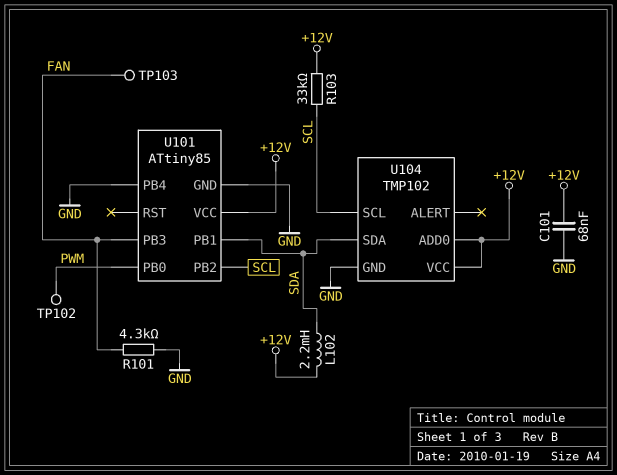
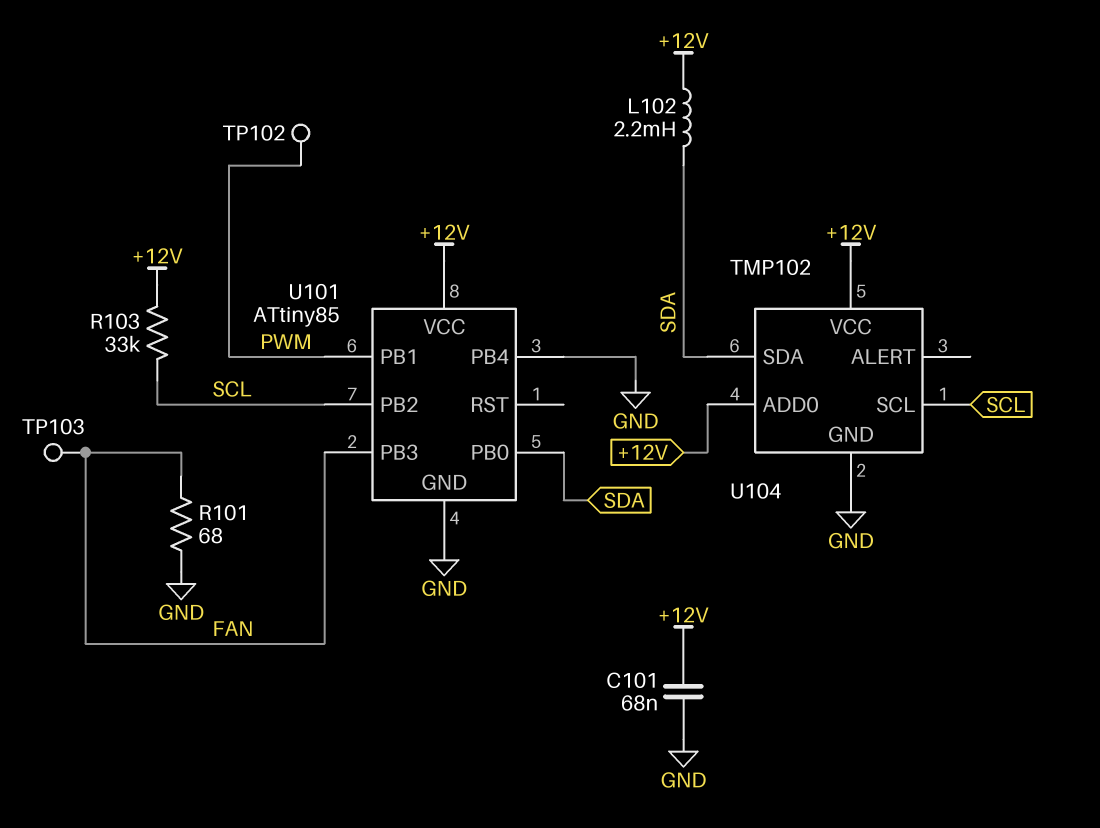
R101: 4.3k (FAN, GND) -> 68 (FAN, GND)
U101 pin PB0: PWM -> SDA
U101 pin PB1: SDA -> PWM

